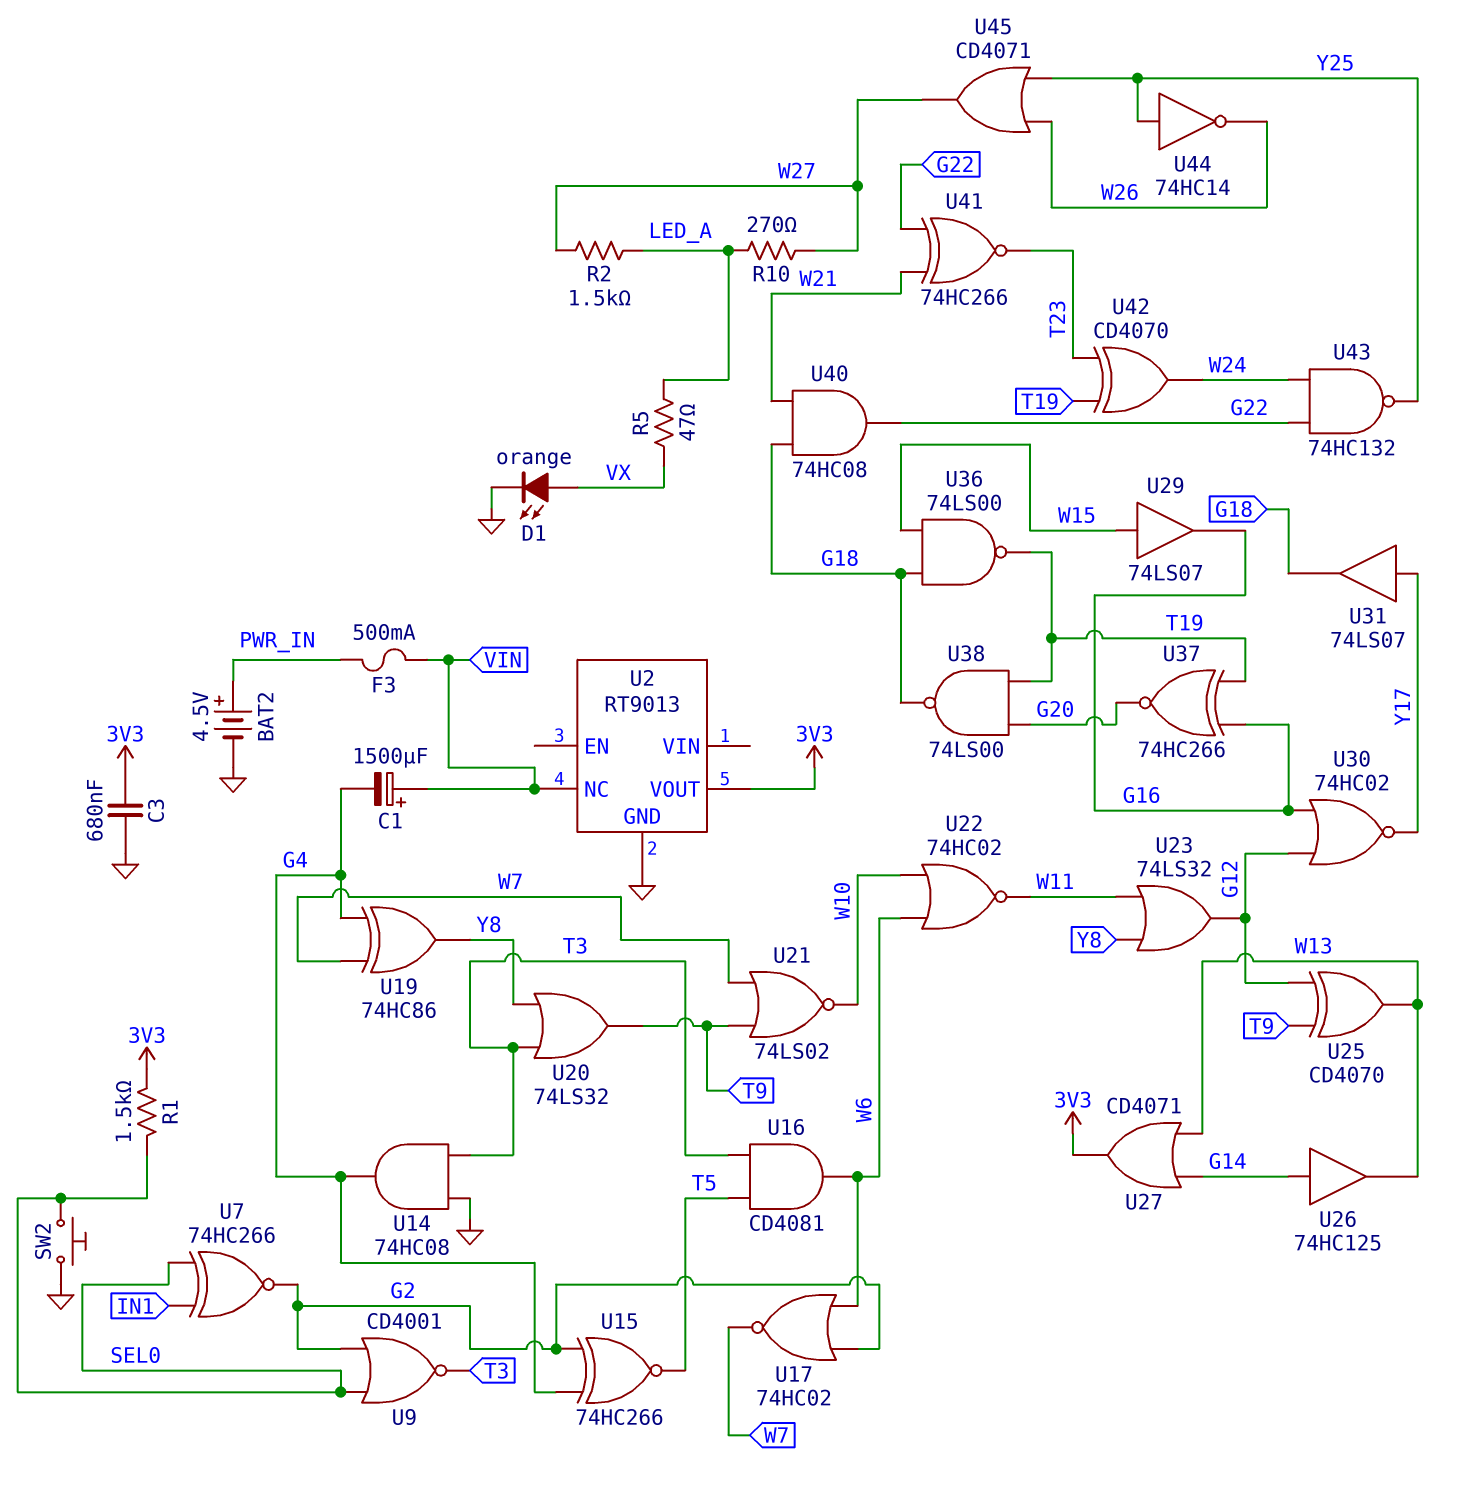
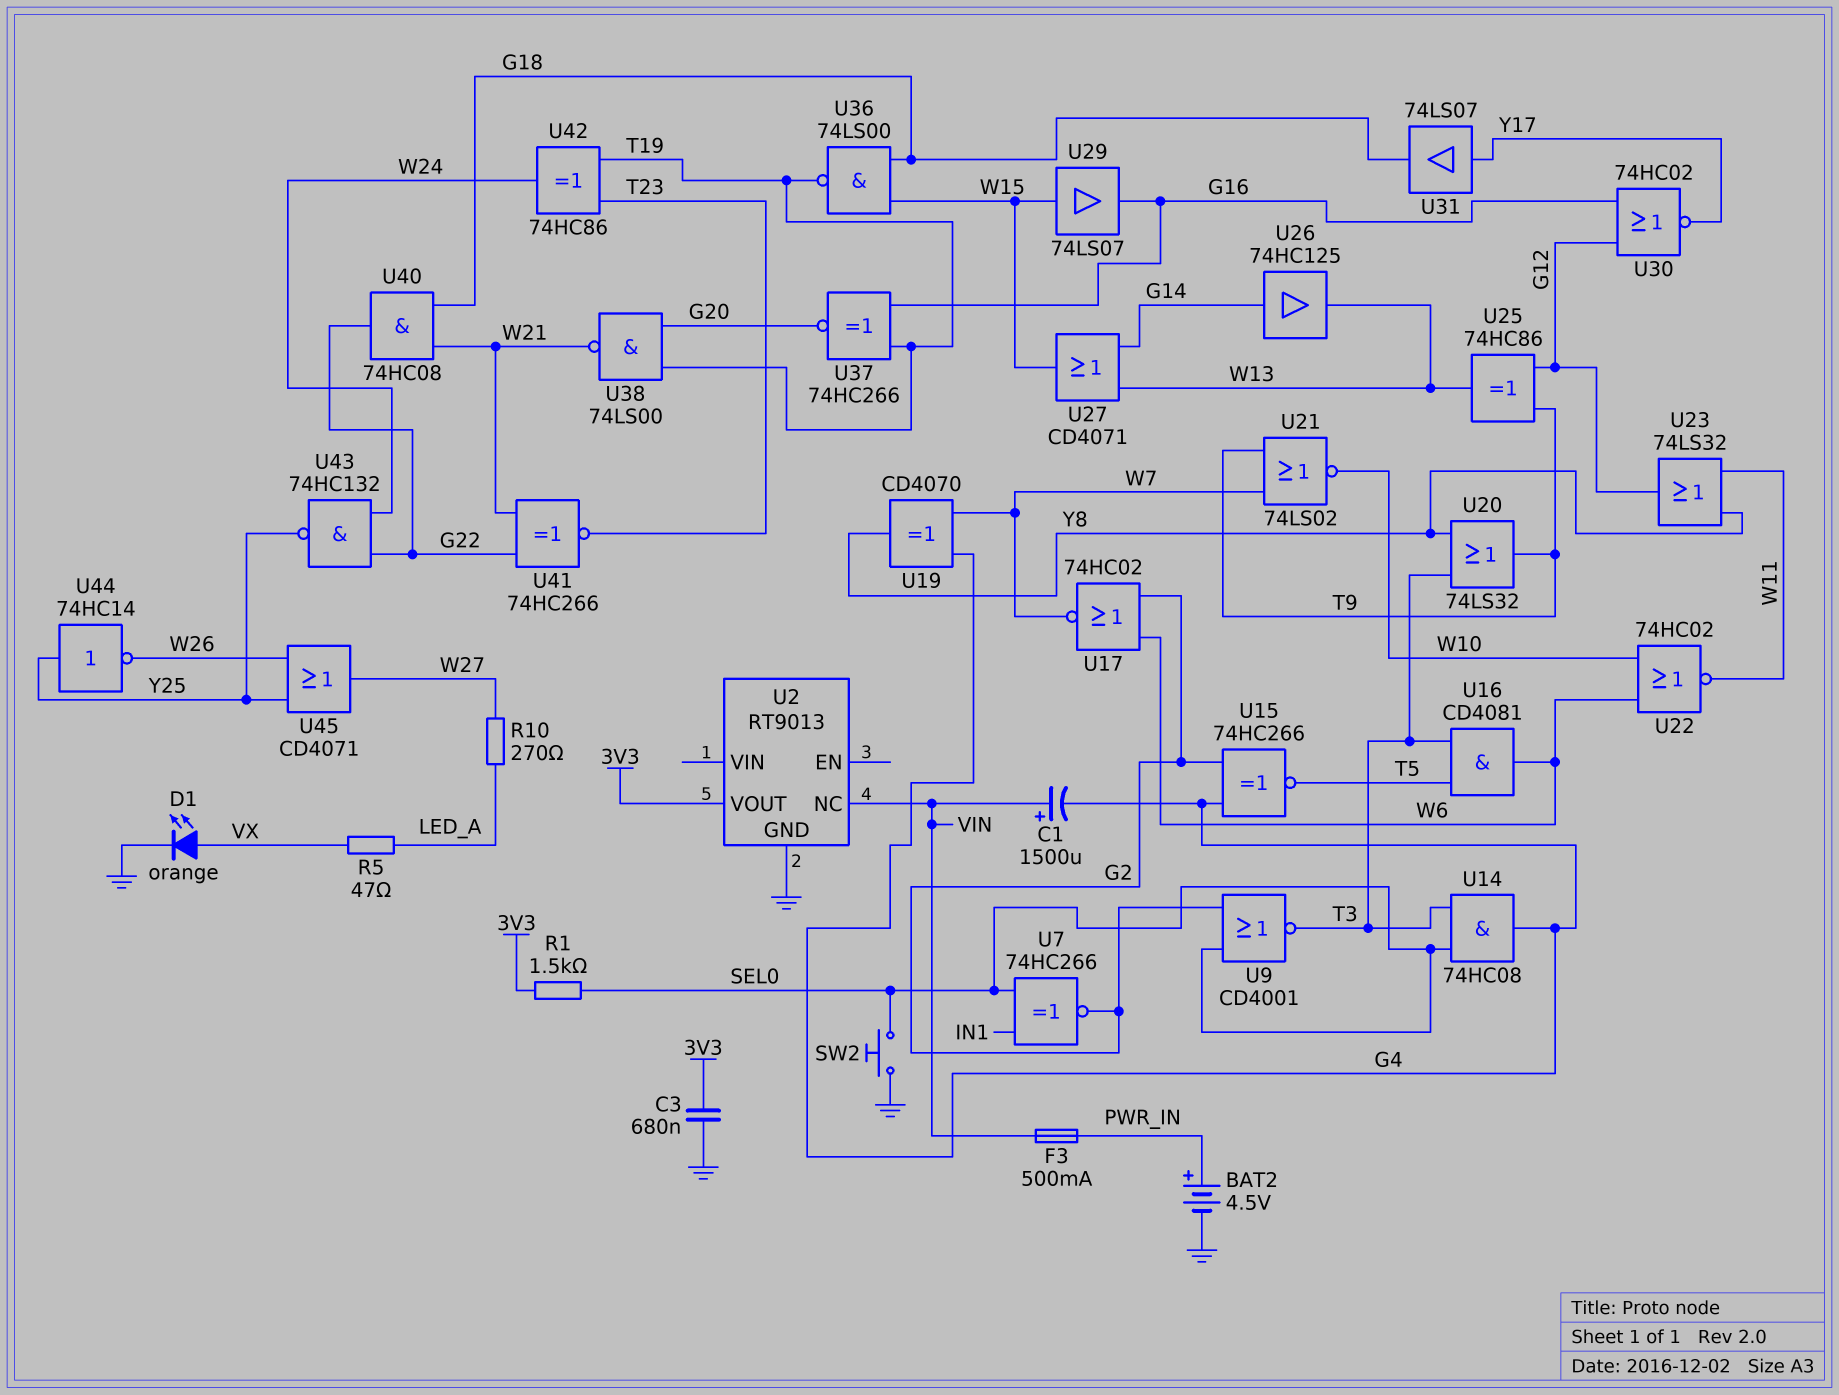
R2: 1.5k (LED_A, W27) -> none
U14: AND 74HC08 (in GND, in T3, out G4) -> AND 74HC08 (in SEL0, in T3, out G4)
U19: XOR 74HC86 (in G4, in W7, out Y8) -> XOR CD4070 (in G4, in W7, out Y8)
U25: XOR CD4070 (in G12, in T9, out W13) -> XOR 74HC86 (in G12, in T9, out W13)
U27: OR CD4071 (in G14, in W13, out 3V3) -> OR CD4071 (in G14, in W13, out W15)
U38: NAND 74LS00 (in G20, in T19, out G18) -> NAND 74LS00 (in G20, in T19, out W21)
U42: XOR CD4070 (in T19, in T23, out W24) -> XOR 74HC86 (in T19, in T23, out W24)

